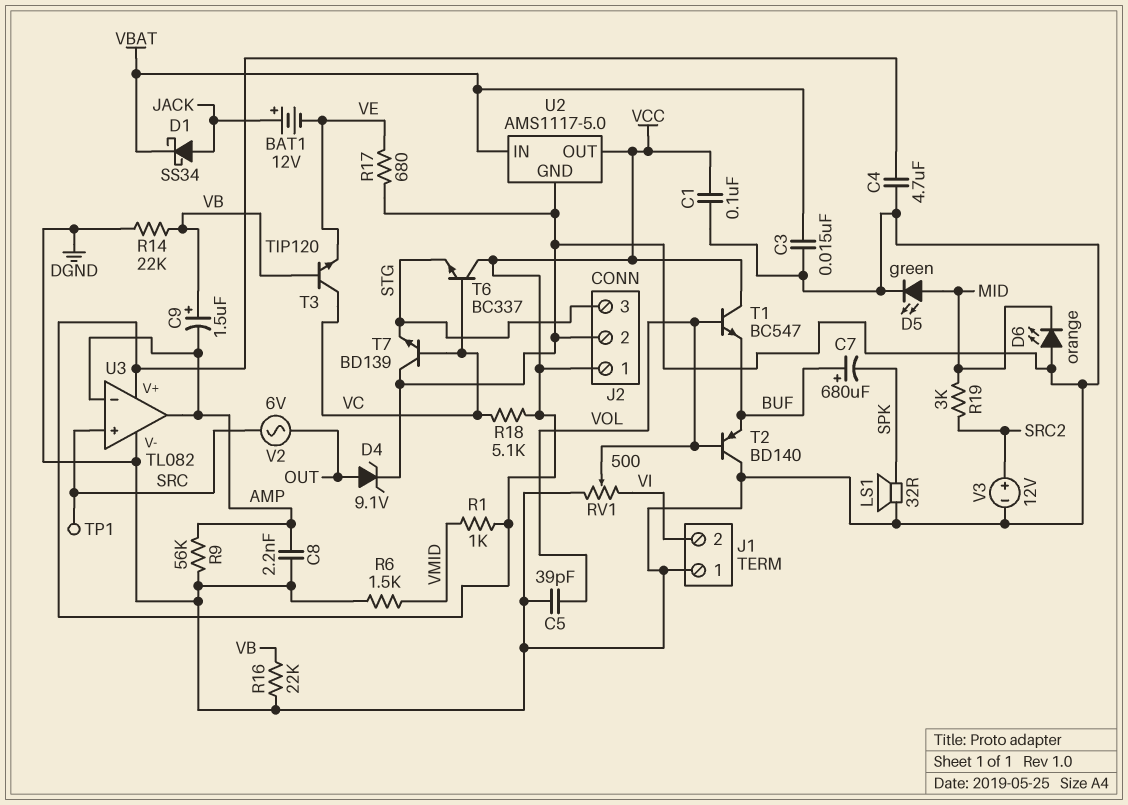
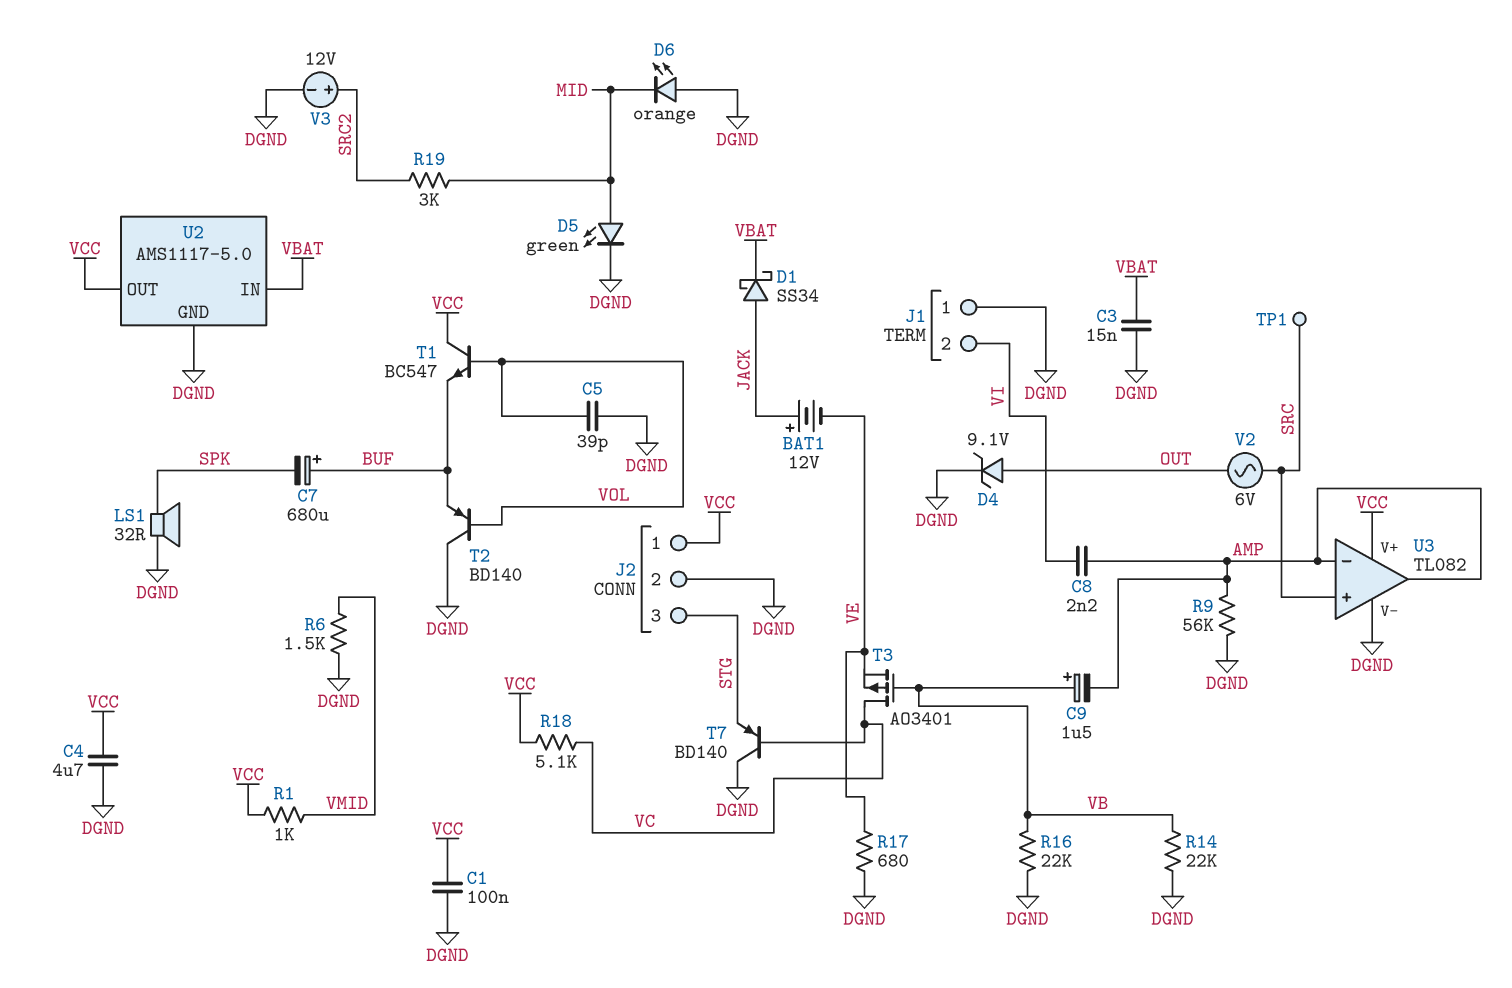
C8: 2.2nF (AMP, DGND) -> 2.2nF (AMP, VI)
RV1: 500 (DGND, VI, wiper VOL) -> none
T3: NPN TIP120 (B VB, C VC, E VE) -> PMOS AO3401 (G VB, D VC, S VE)
T6: NPN BC337 (B VC, C VCC, E STG) -> none
T7: NPN BD139 (B VC, C DGND, E STG) -> PNP BD140 (B VC, C DGND, E STG)

